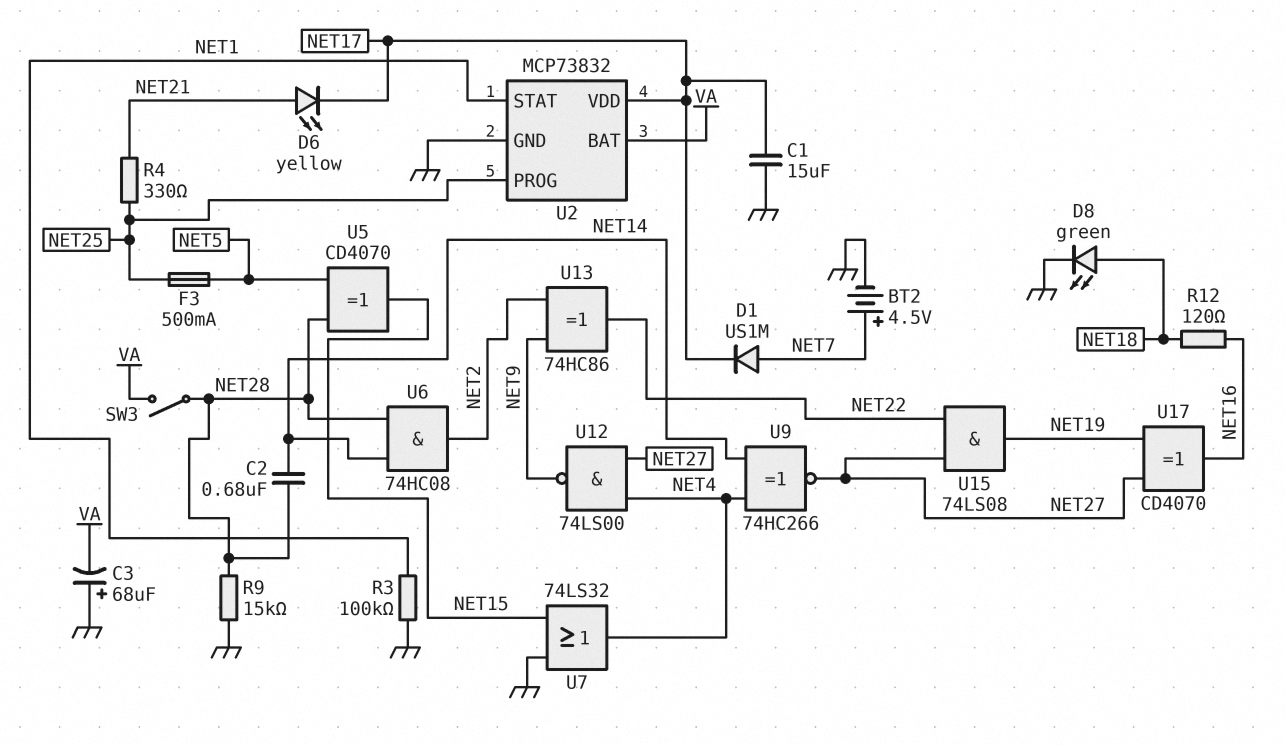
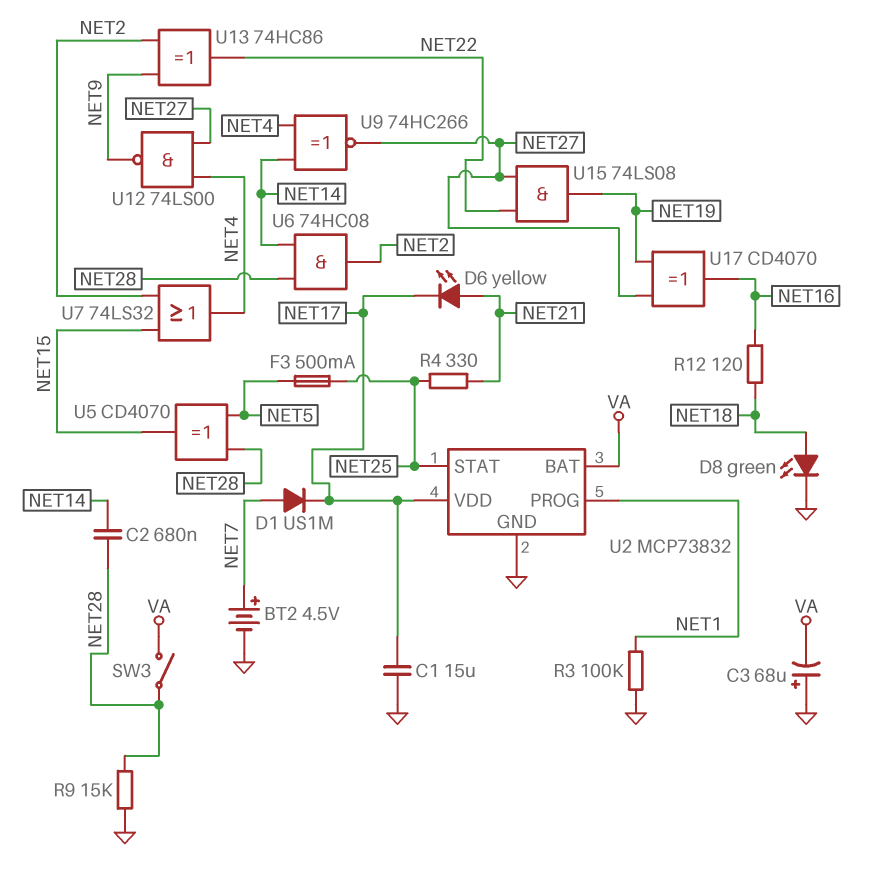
U2 pin PROG: NET25 -> NET1
U2 pin STAT: NET1 -> NET25
U7: OR 74LS32 (in GND, in NET15, out NET4) -> OR 74LS32 (in NET2, in NET15, out NET4)

